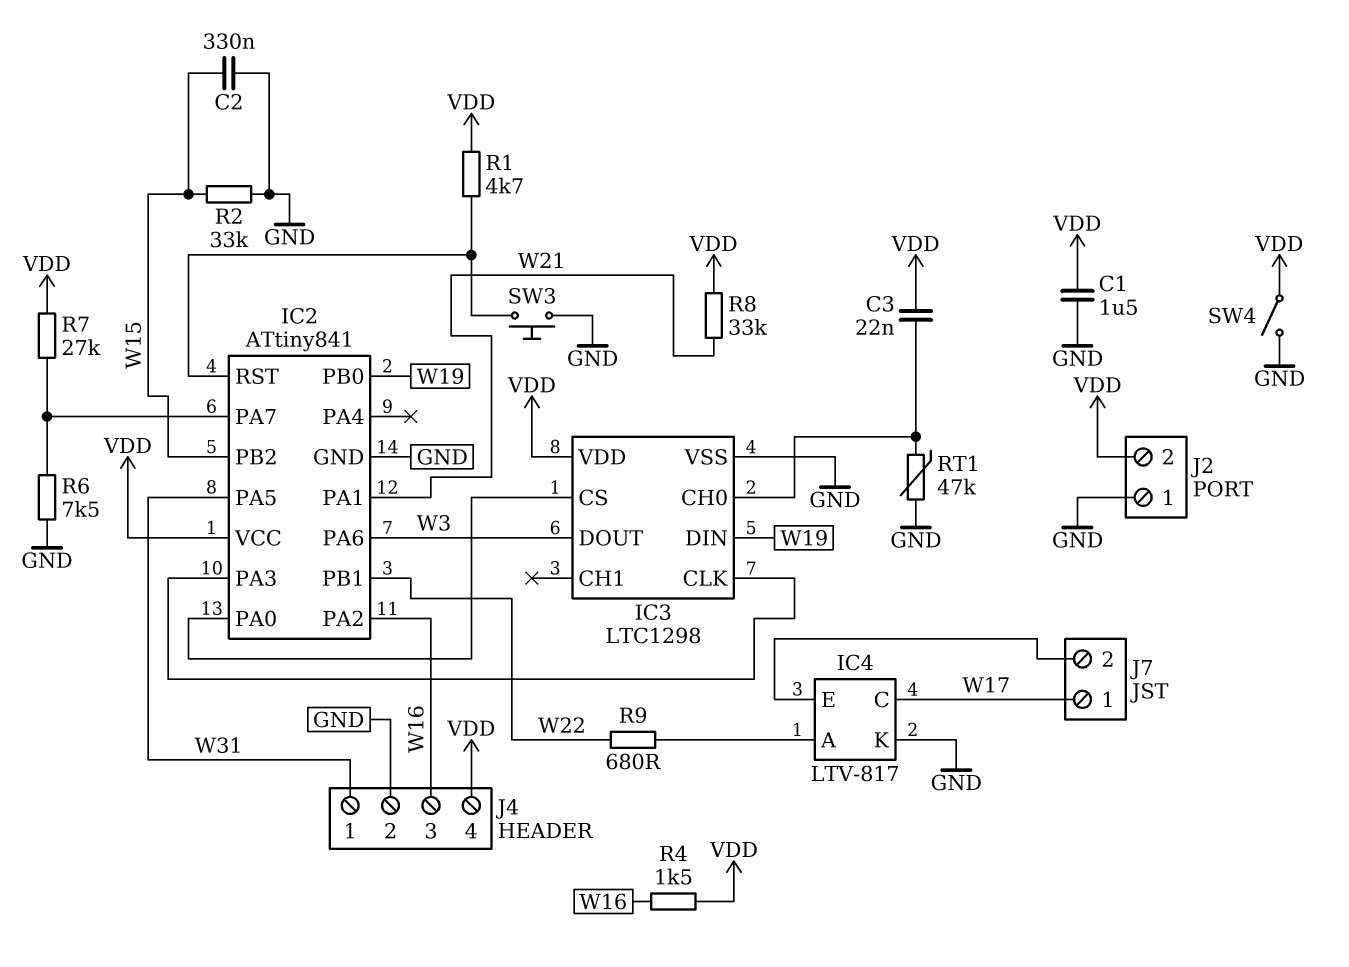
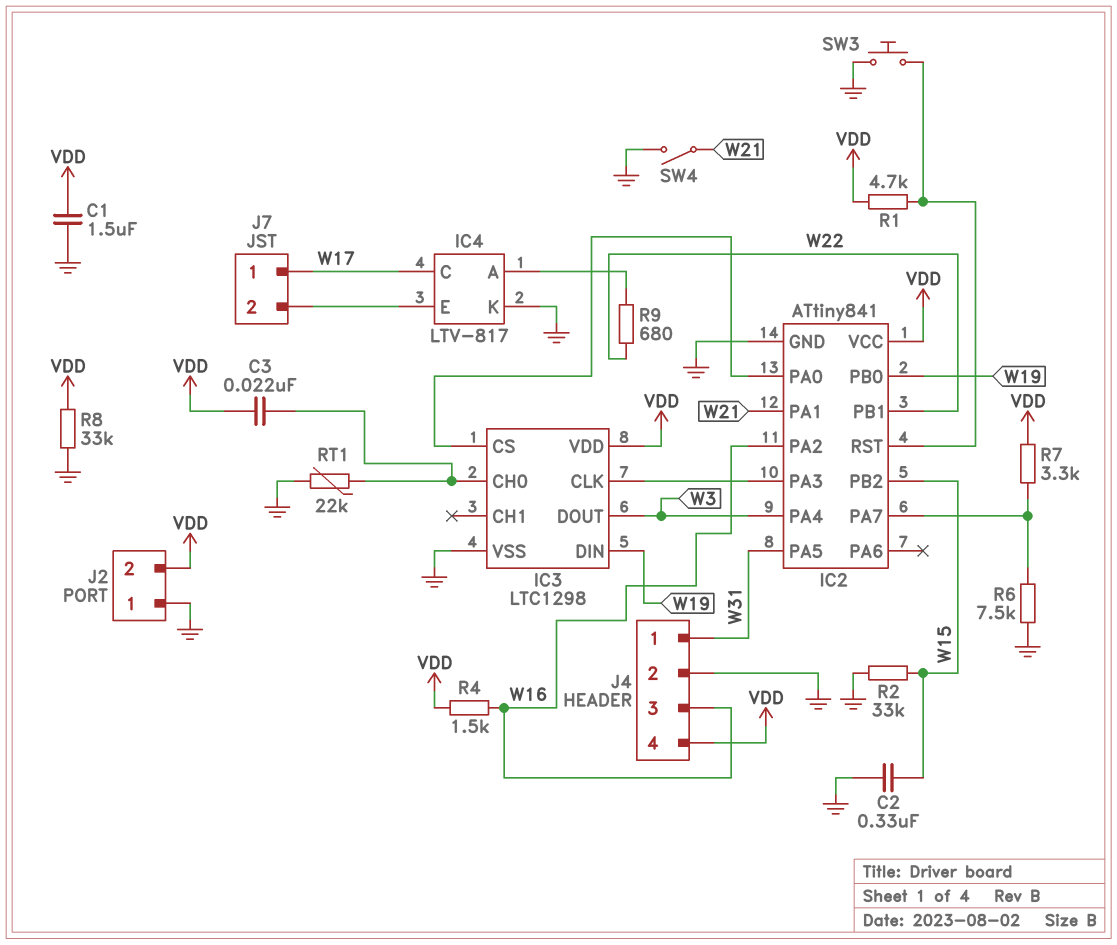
IC2 pin PA4: none -> W3
IC2 pin PA6: W3 -> none
R7: 27k (IC2/PA7, VDD) -> 3.3k (IC2/PA7, VDD)
R8: 33k (VDD, W21) -> 33k (GND, VDD)
RT1: 47k (GND, IC3/CH0) -> 22k (GND, IC3/CH0)
SW4: switch (GND, VDD) -> switch (GND, W21)

